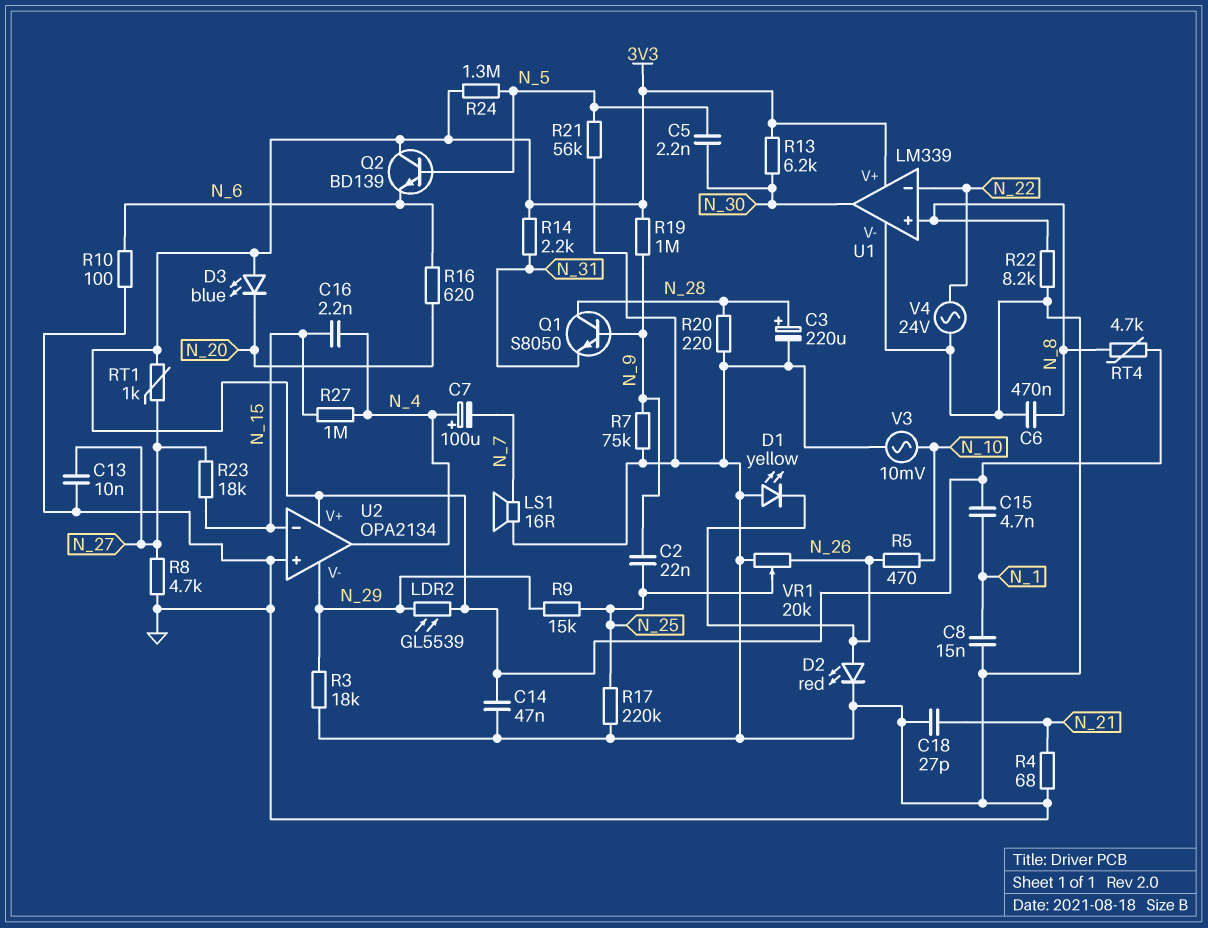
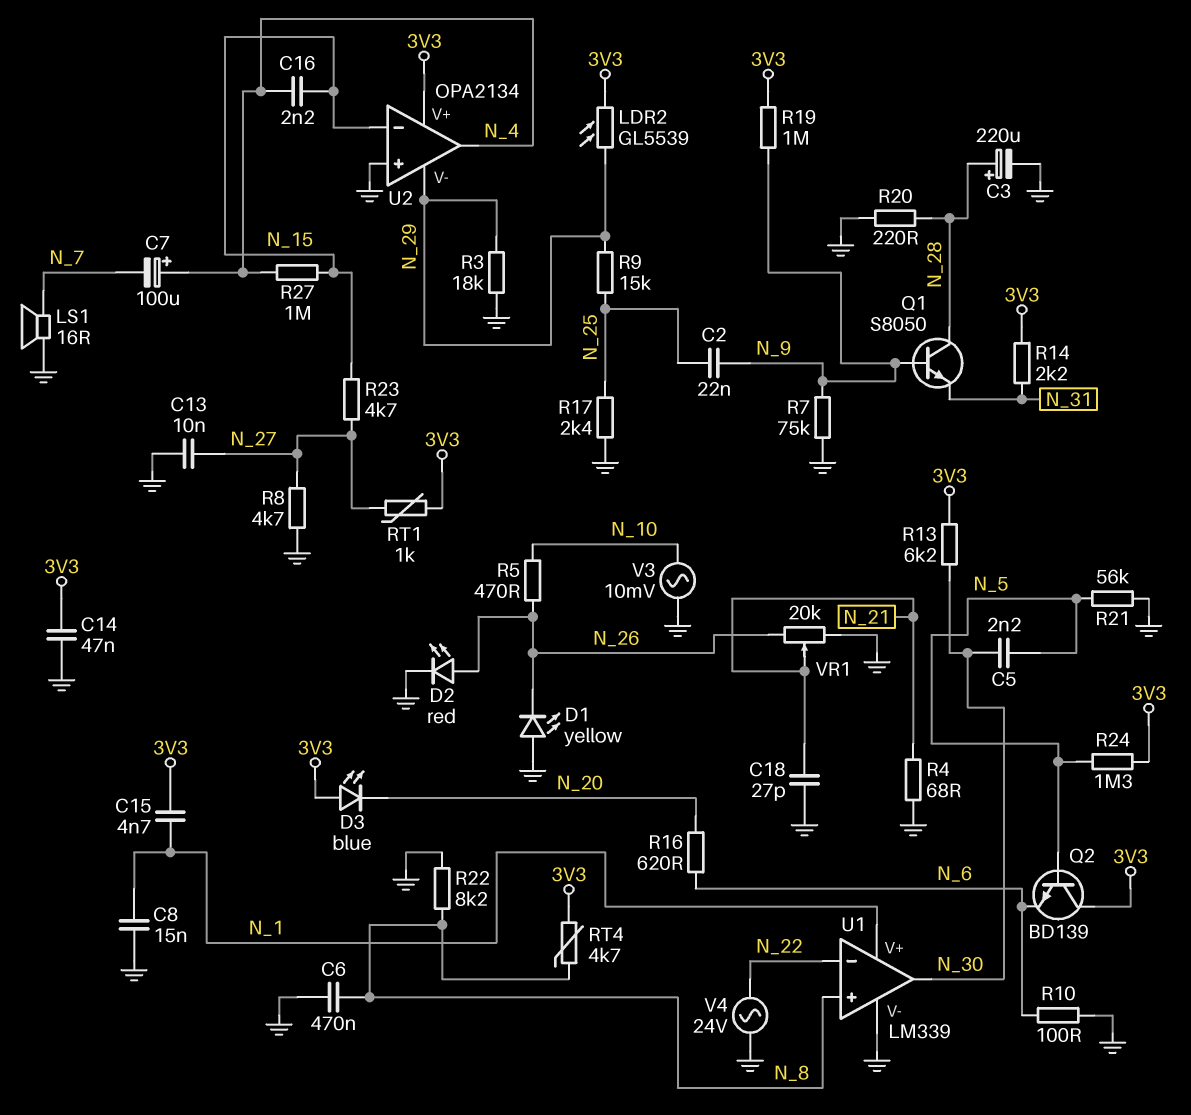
R17: 220k (GND, N_25) -> 2.4k (GND, N_25)
R23: 18k (N_15, N_27) -> 4.7k (N_15, N_27)
U1 pin V+: 3V3 -> N_1
VR1: 20k (GND, N_26, wiper N_25) -> 20k (GND, N_26, wiper N_21)

